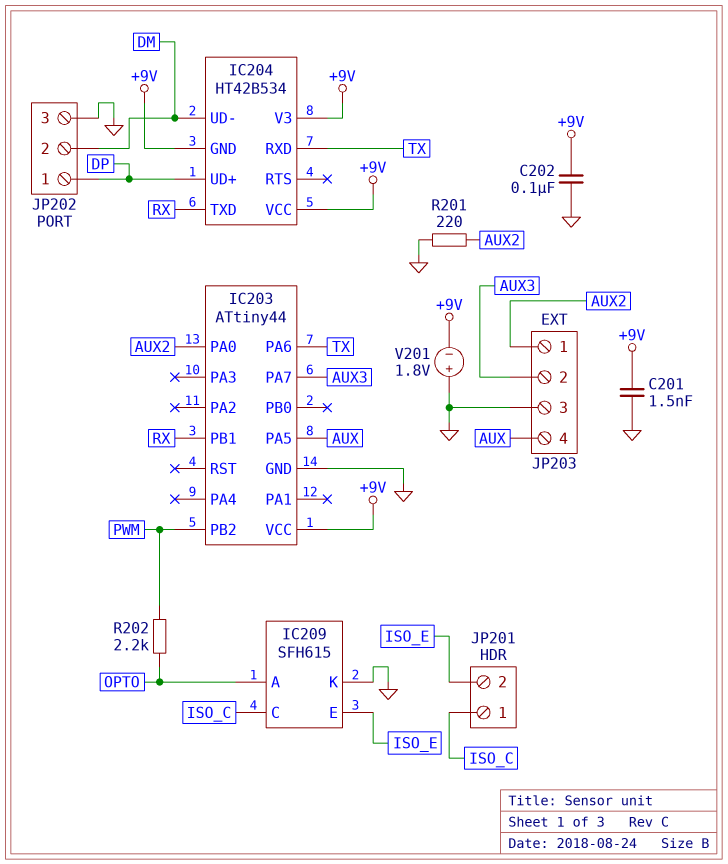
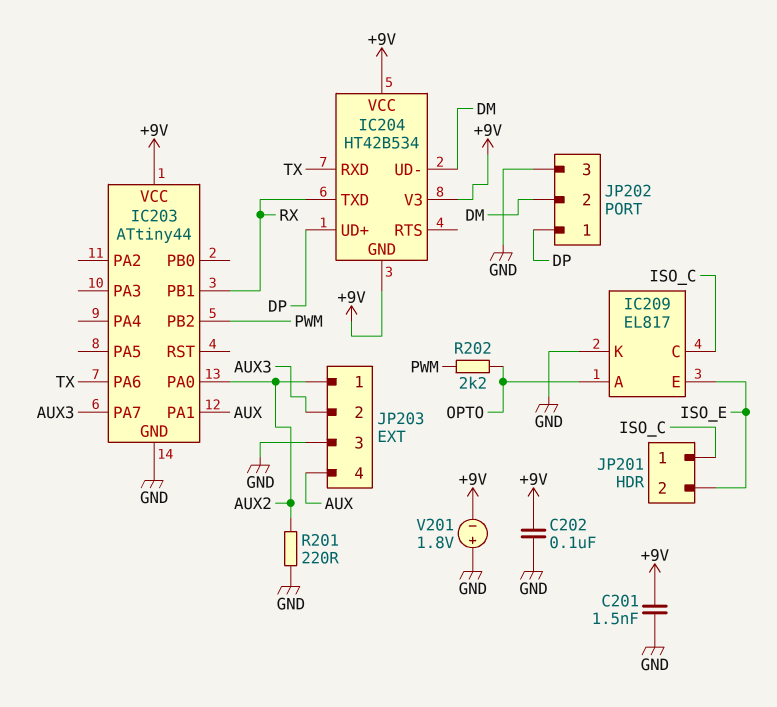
IC203 pin PA1: none -> AUX
IC203 pin PA5: AUX -> none
IC209: SFH615 -> EL817

